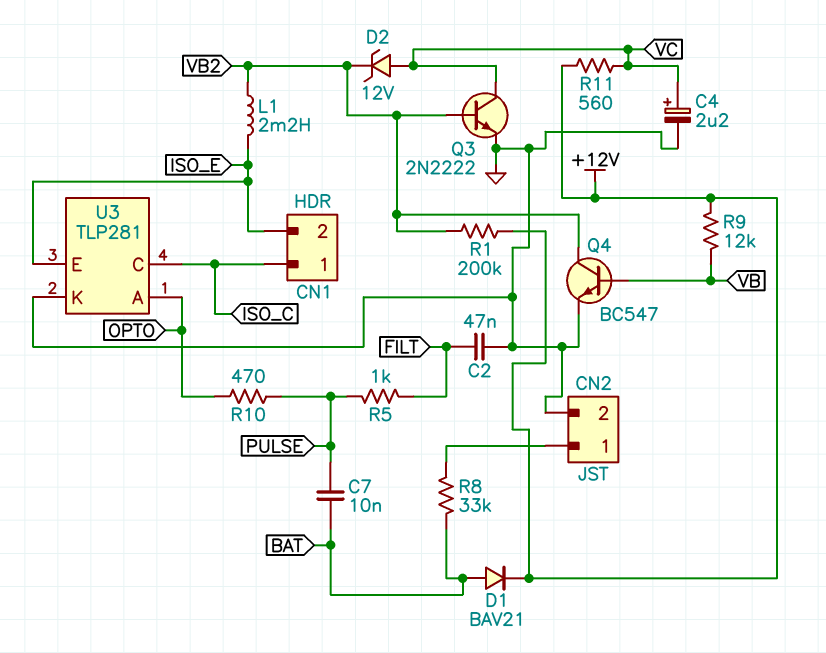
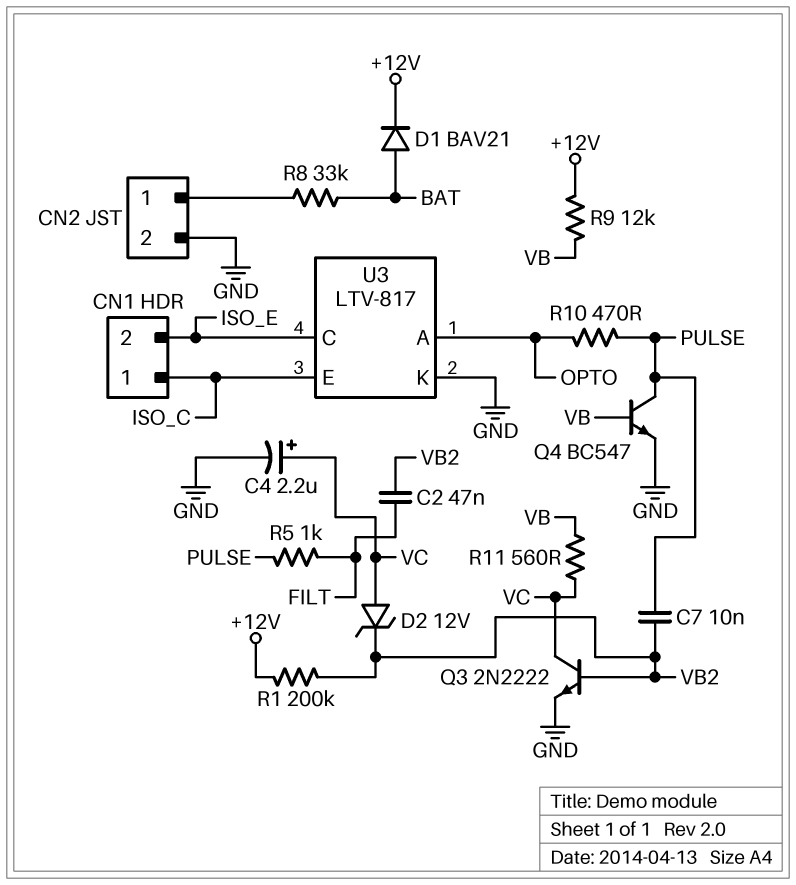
C2: 47nF (FILT, GND) -> 47nF (FILT, VB2)
C7: 10nF (BAT, PULSE) -> 10nF (PULSE, VB2)
L1: 2.2mH (ISO_E, VB2) -> none
Q4: NPN BC547 (B VB, C VB2, E GND) -> NPN BC547 (B VB, C PULSE, E GND)
R11: 560 (+12V, VC) -> 560 (VB, VC)
U3: TLP281 -> LTV-817
U3 pin C: ISO_C -> ISO_E
U3 pin E: ISO_E -> ISO_C

